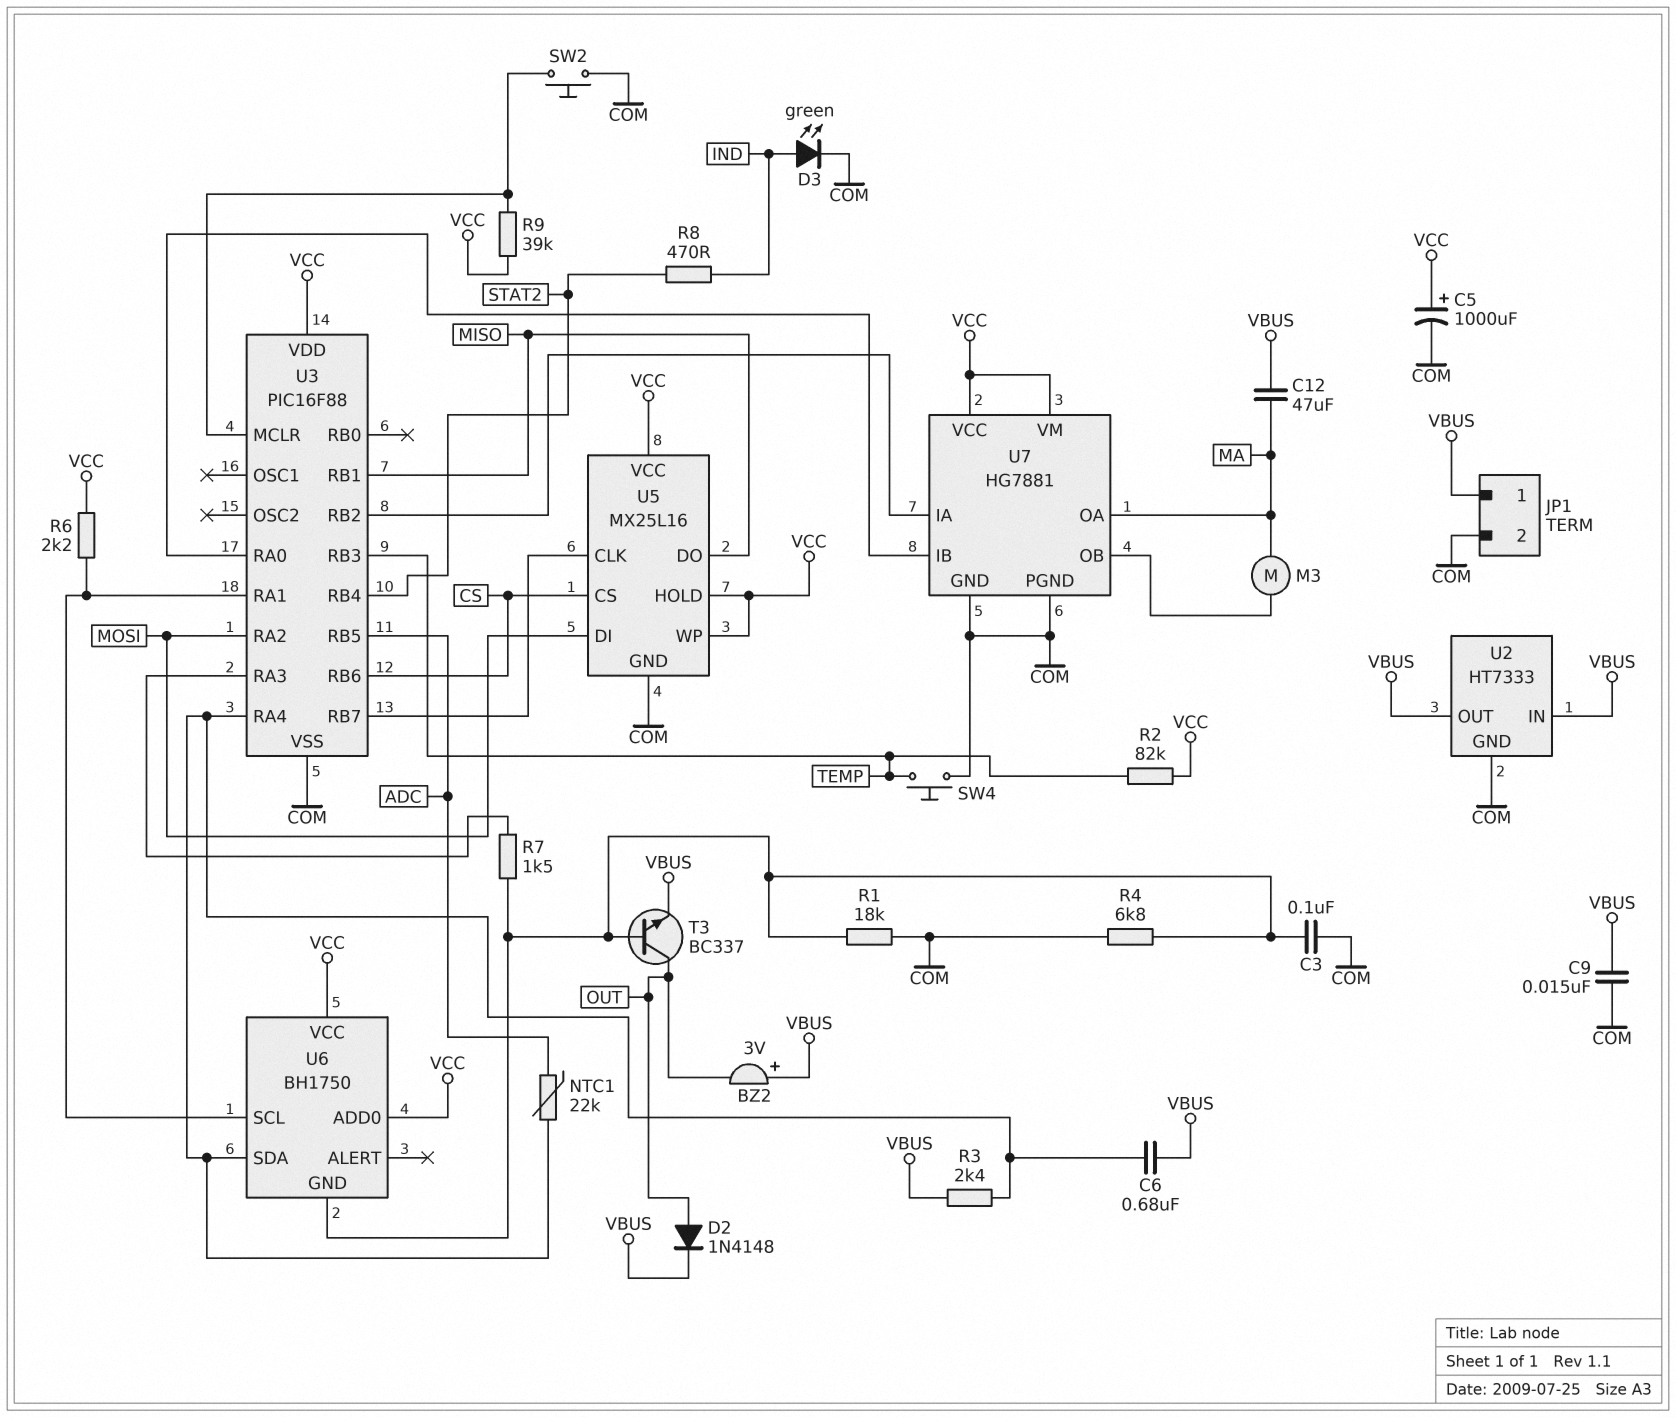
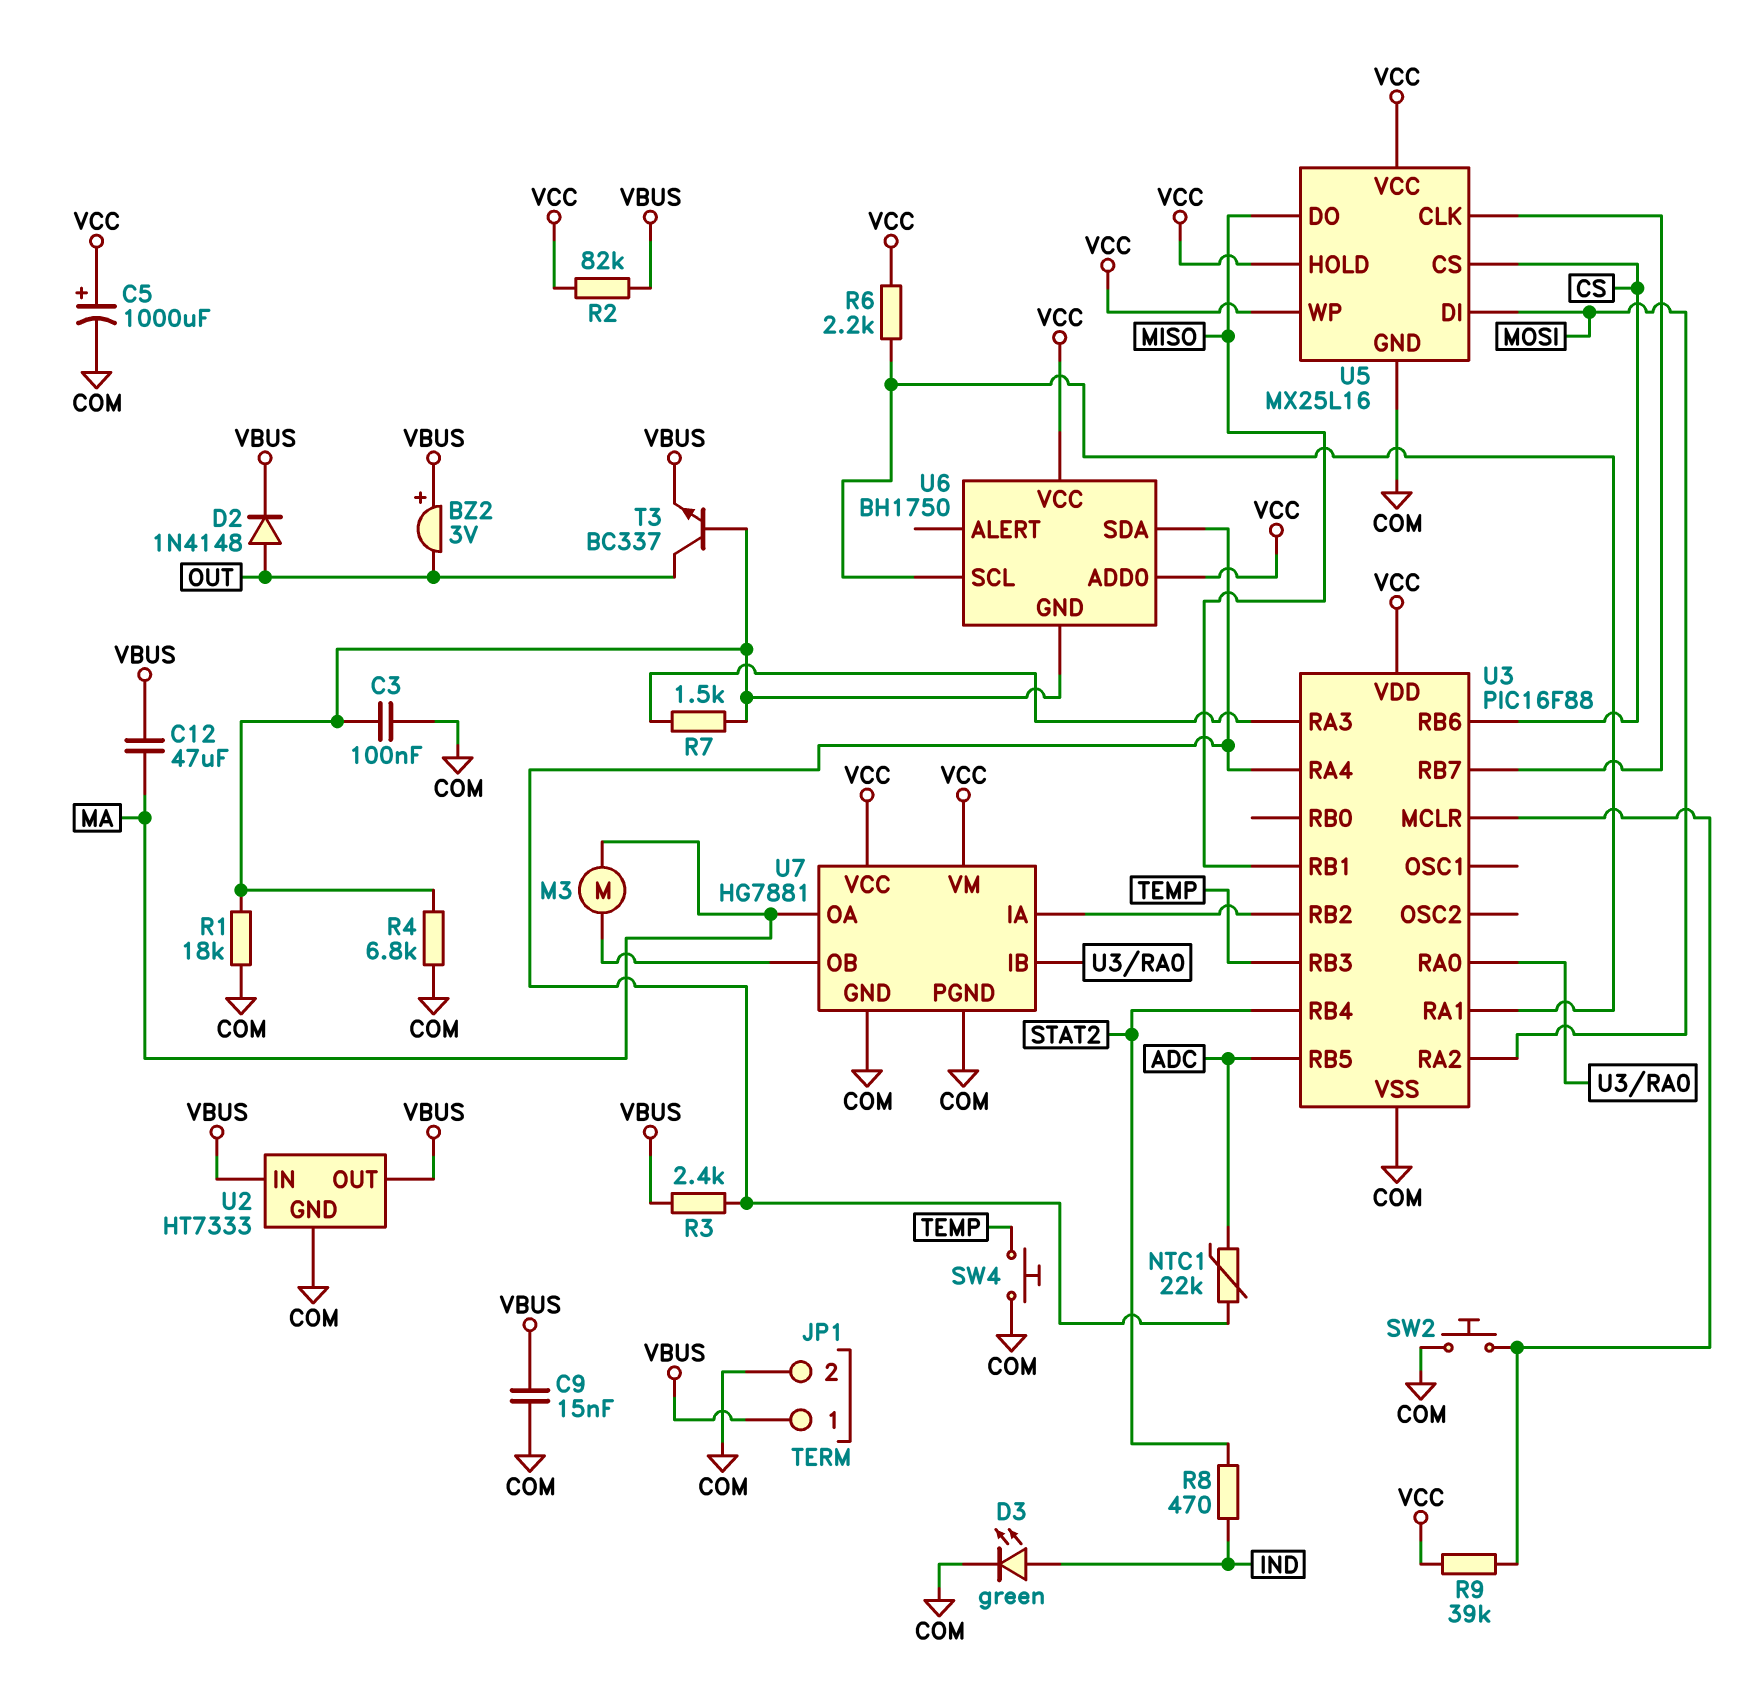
C6: 680nF (U3/RA4, VBUS) -> none
R2: 82k (TEMP, VCC) -> 82k (VBUS, VCC)

